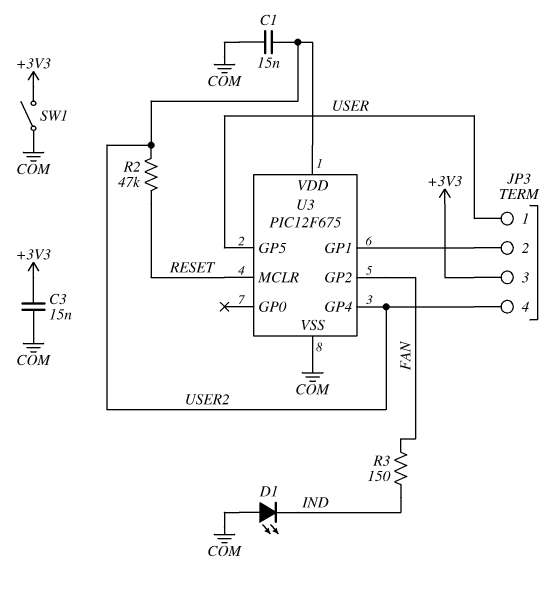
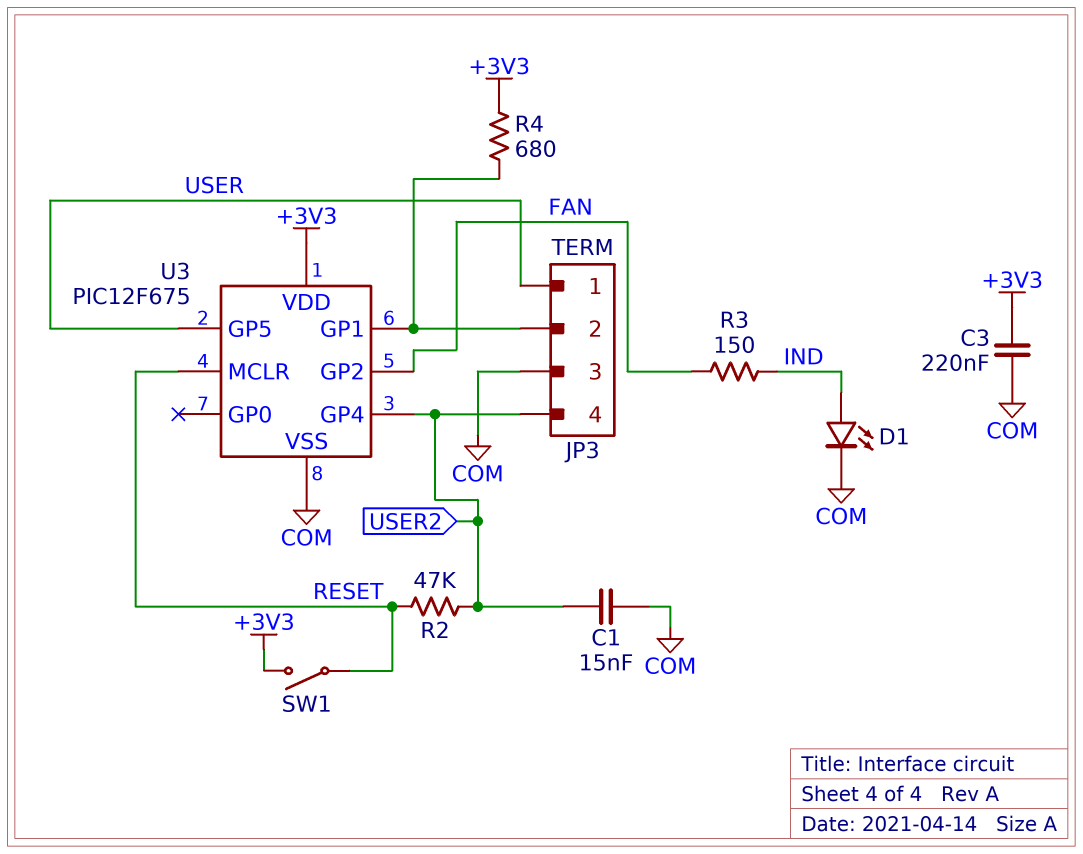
C3: 15nF (+3V3, COM) -> 220nF (+3V3, COM)
D1: LED (A COM, K IND) -> LED (A IND, K COM)
JP3 pin 3: +3V3 -> COM
R4: none -> 680 (+3V3, JP3/2)
SW1: switch (+3V3, COM) -> switch (+3V3, RESET)
U3 pin VDD: USER2 -> +3V3

